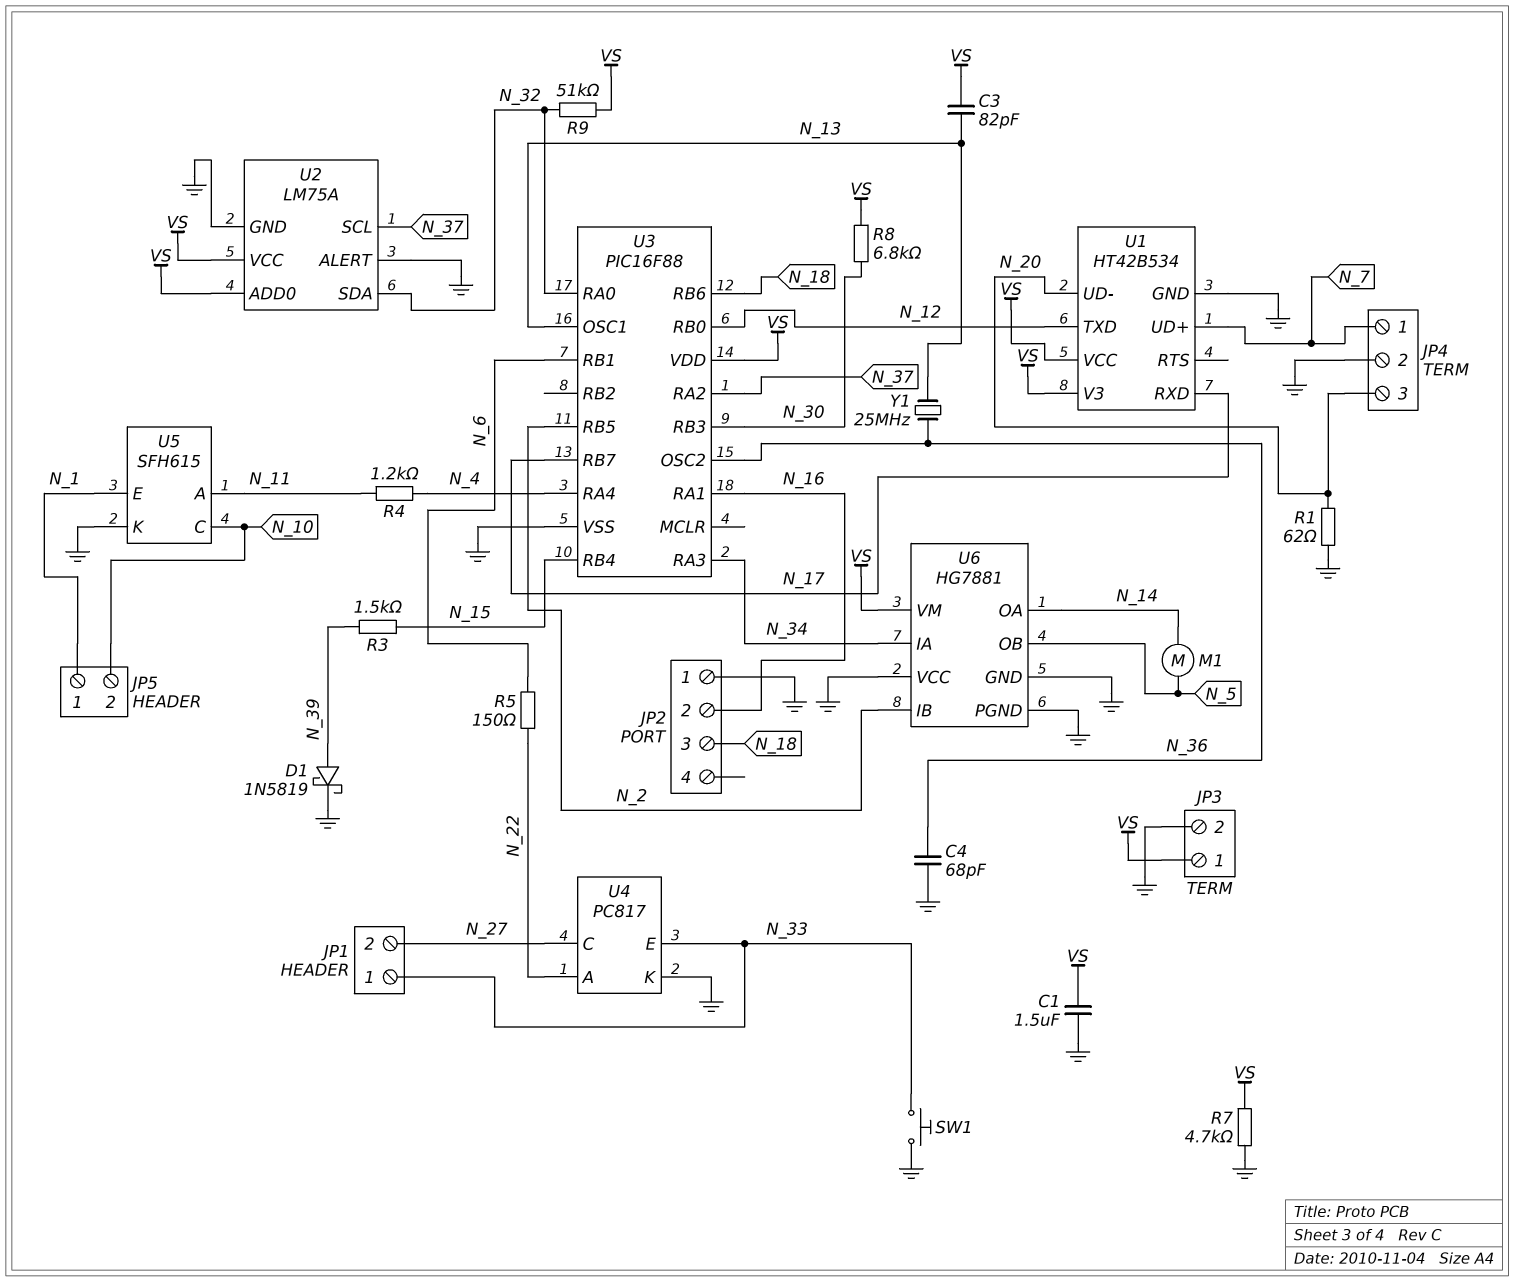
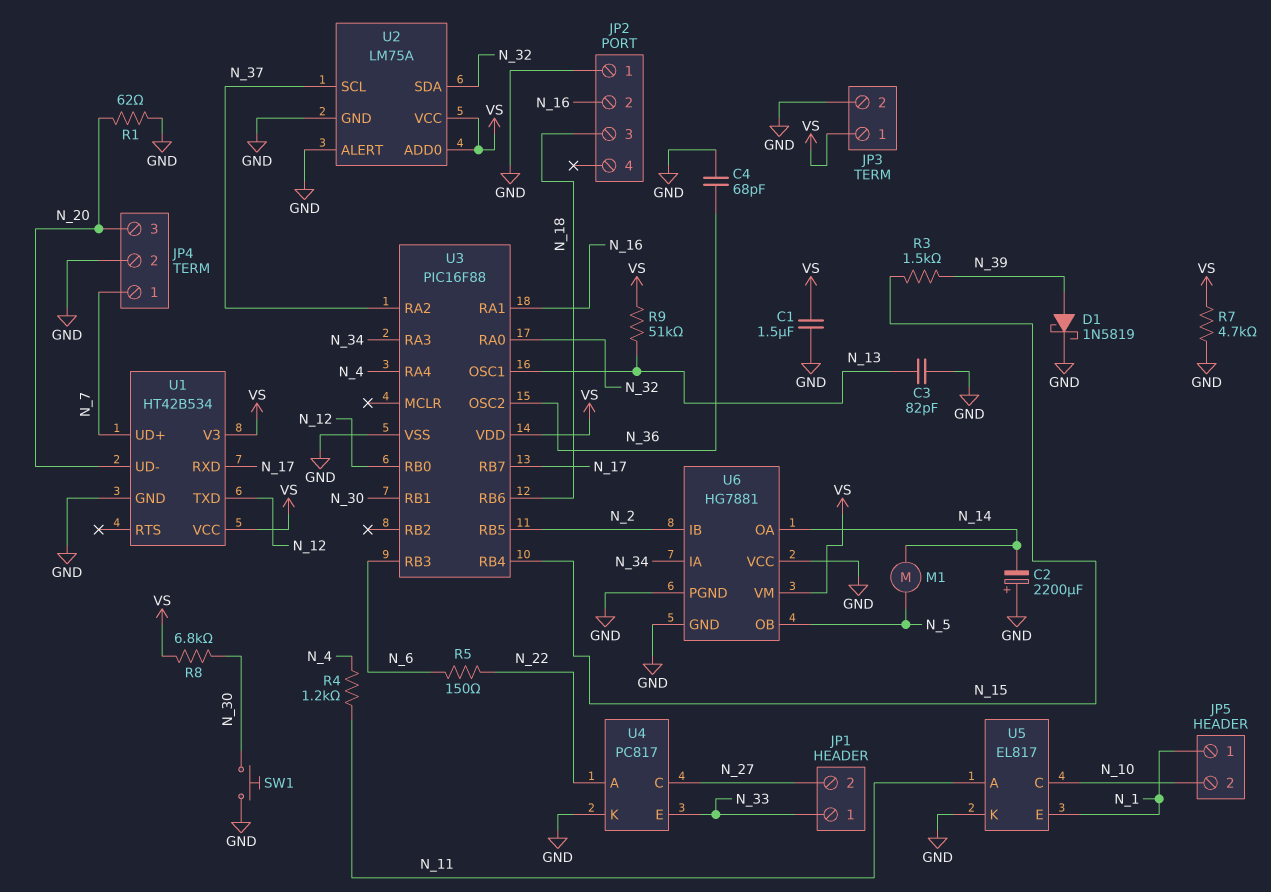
C2: none -> 2200uF (plus GND, minus N_14)
C3: 82pF (N_13, VS) -> 82pF (GND, N_13)
R9: 51k (N_32, VS) -> 51k (N_13, VS)
SW1: button (GND, N_33) -> button (GND, N_30)
U3 pin RB1: N_6 -> N_30
U3 pin RB3: N_30 -> N_6
U5: SFH615 -> EL817
Y1: 25MHz (N_13, N_36) -> none

